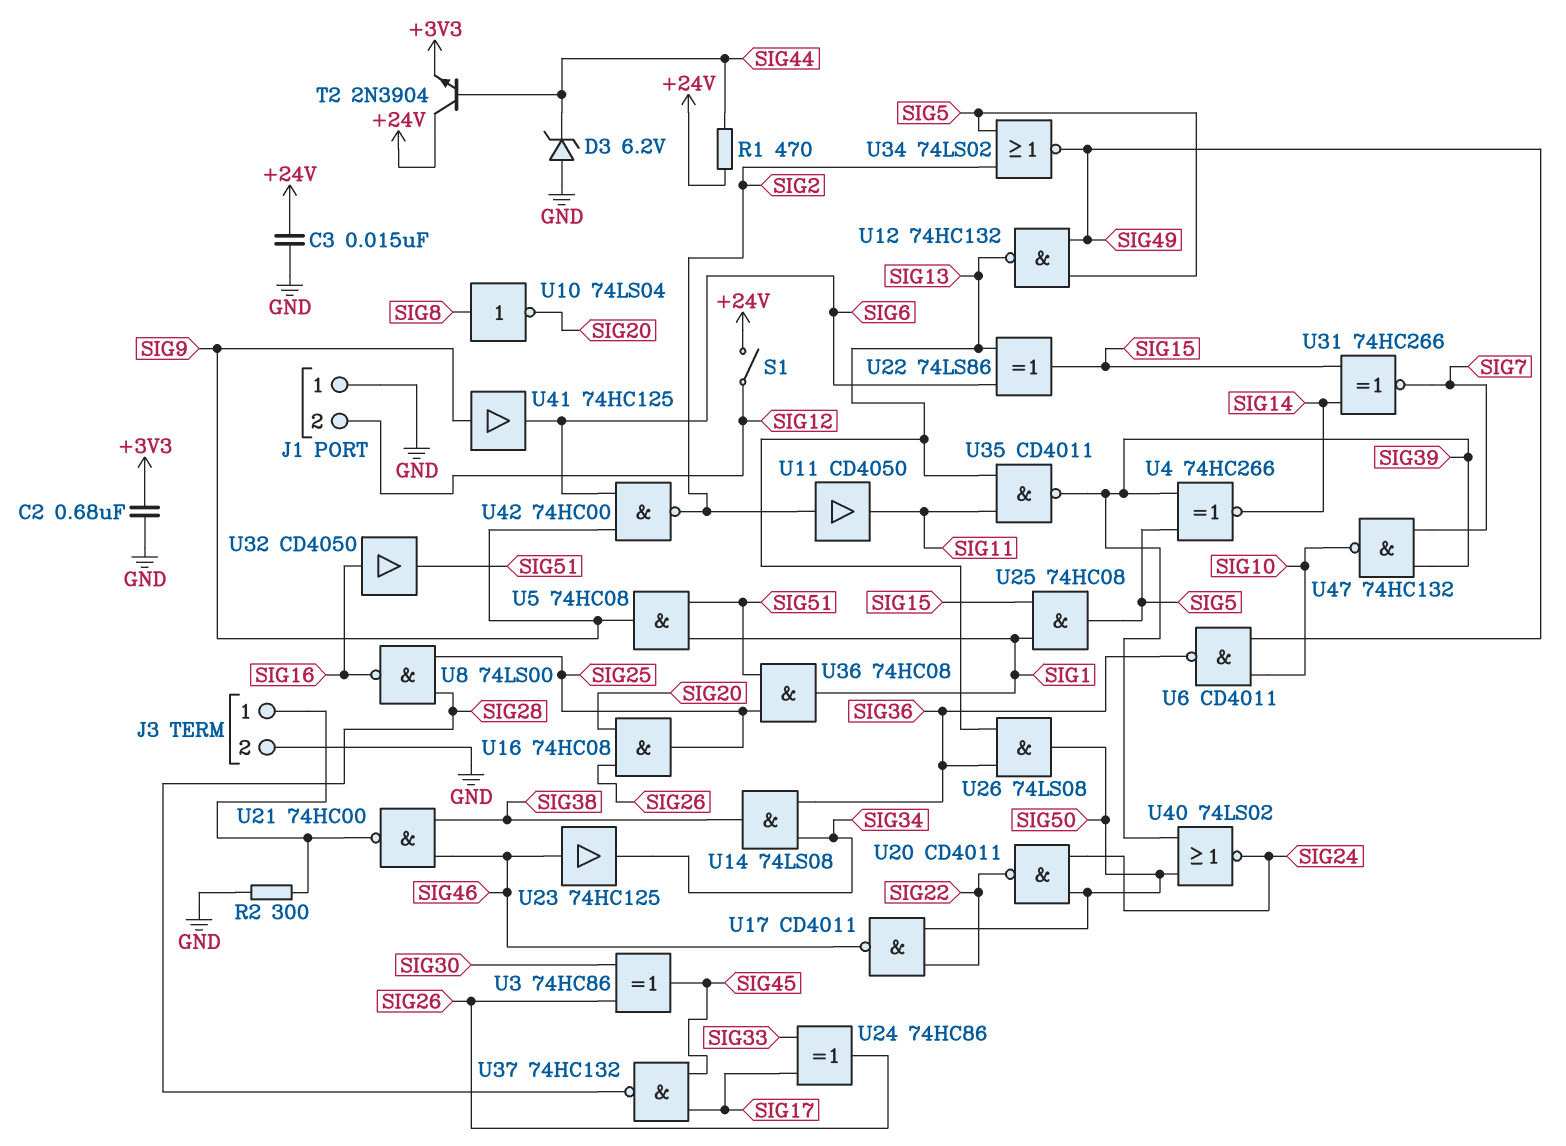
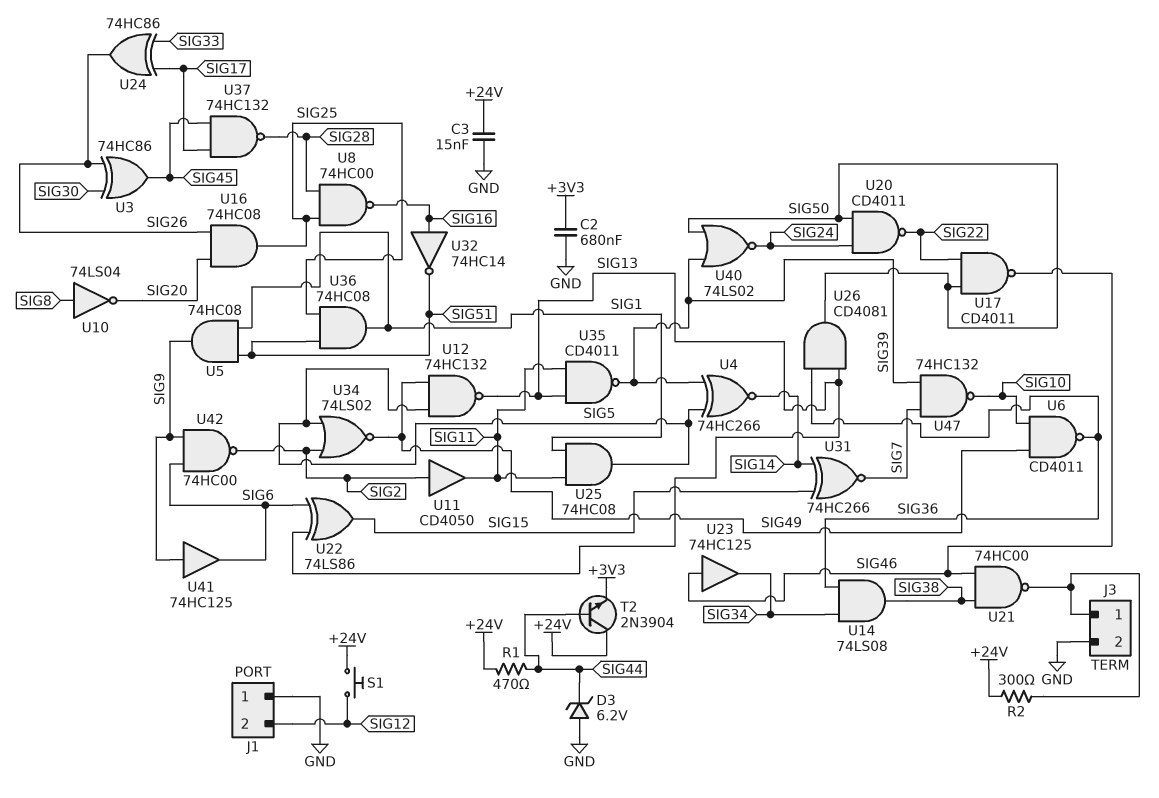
R2: 300 (GND, J3/1) -> 300 (+24V, J3/1)
S1: switch (+24V, SIG12) -> button (+24V, SIG12)
U8: NAND 74LS00 (in SIG25, in SIG28, out SIG16) -> NAND 74HC00 (in SIG25, in SIG28, out SIG16)
U25: AND 74HC08 (in SIG1, in SIG15, out SIG5) -> AND 74HC08 (in SIG1, in SIG11, out SIG5)
U26: AND 74LS08 (in SIG13, in SIG36, out SIG50) -> AND CD4081 (in SIG13, in SIG36, out SIG50)
U32: buffer CD4050 (in SIG16, out SIG51) -> NOT 74HC14 (in SIG16, out SIG51)

